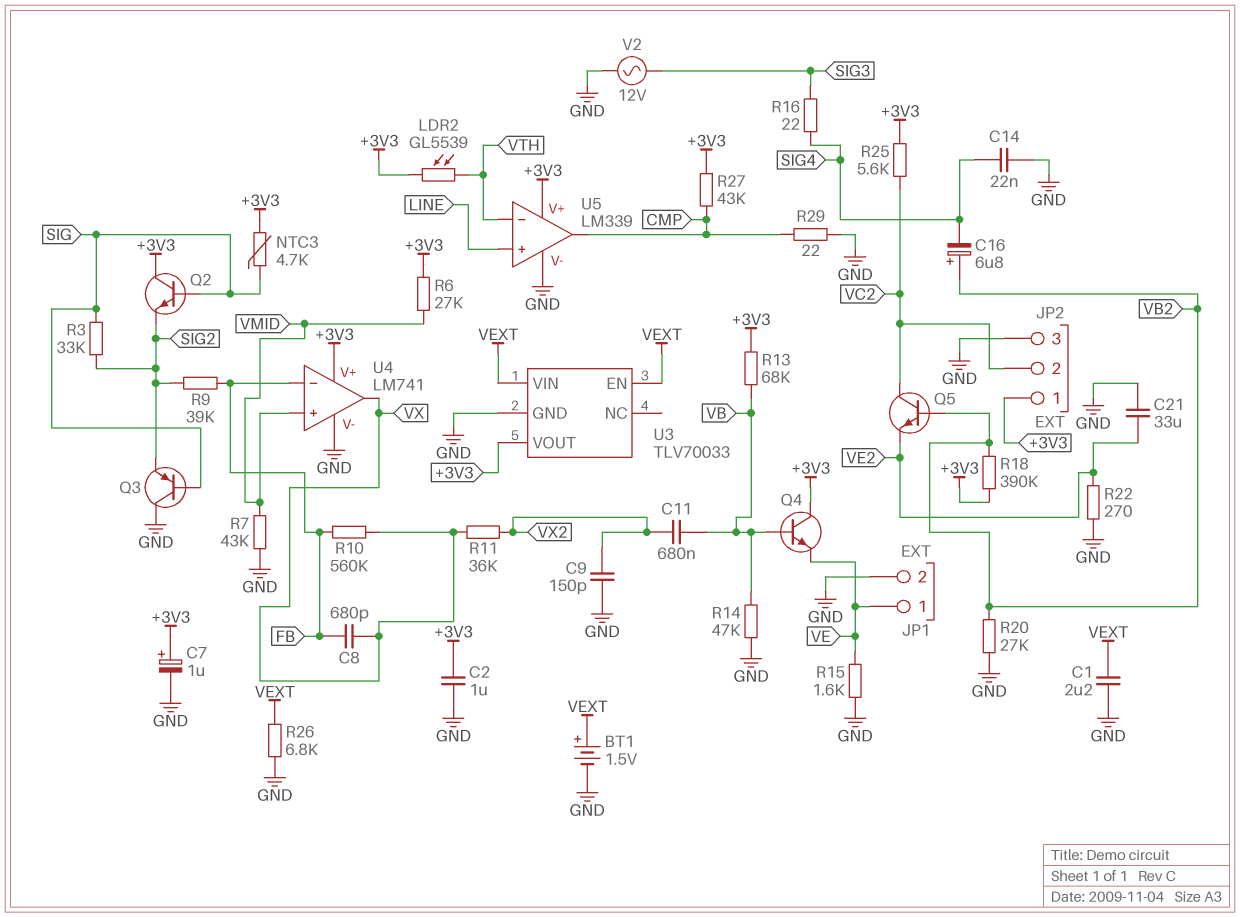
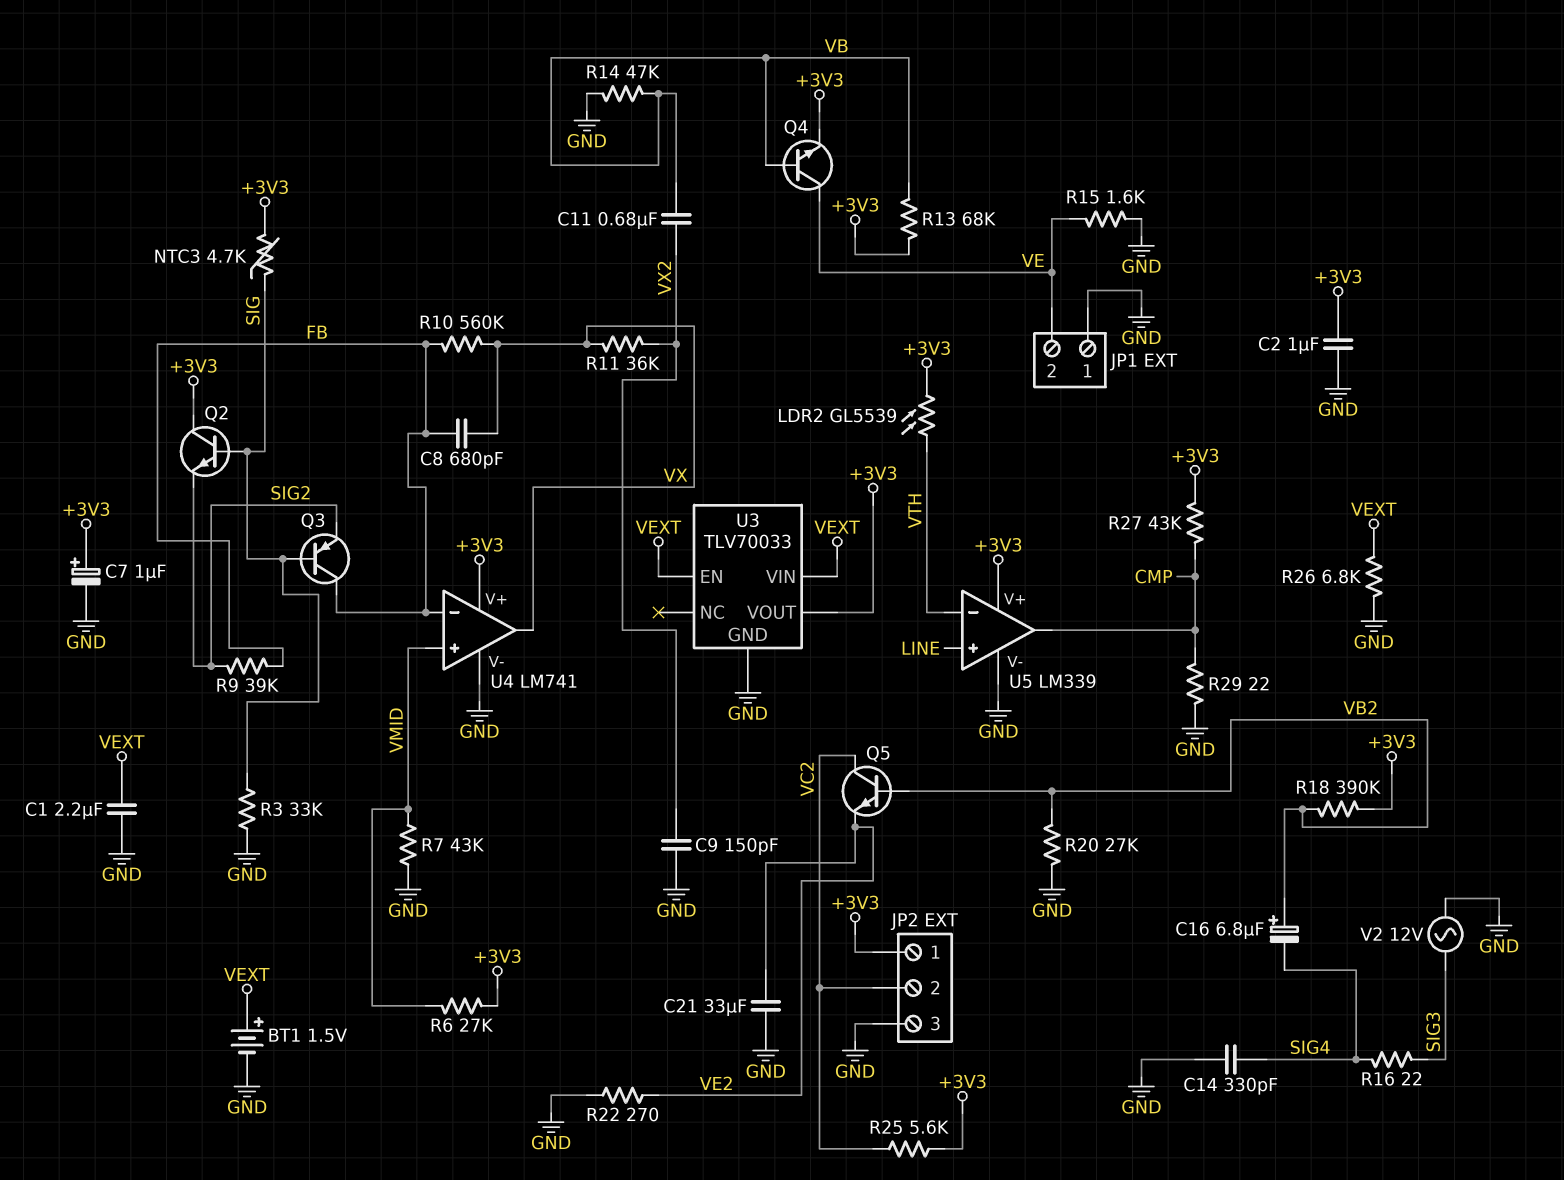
C14: 22nF (GND, SIG4) -> 330pF (GND, SIG4)
JP1 pin 1: VE -> GND
JP1 pin 2: GND -> VE
Q3: PNP (B SIG, C GND, E SIG2) -> PNP (B SIG, C FB, E SIG2)
Q4: NPN (B VB, C +3V3, E VE) -> NPN (B VB, C VE, E +3V3)
R3: 33k (SIG, SIG2) -> 33k (GND, SIG)

